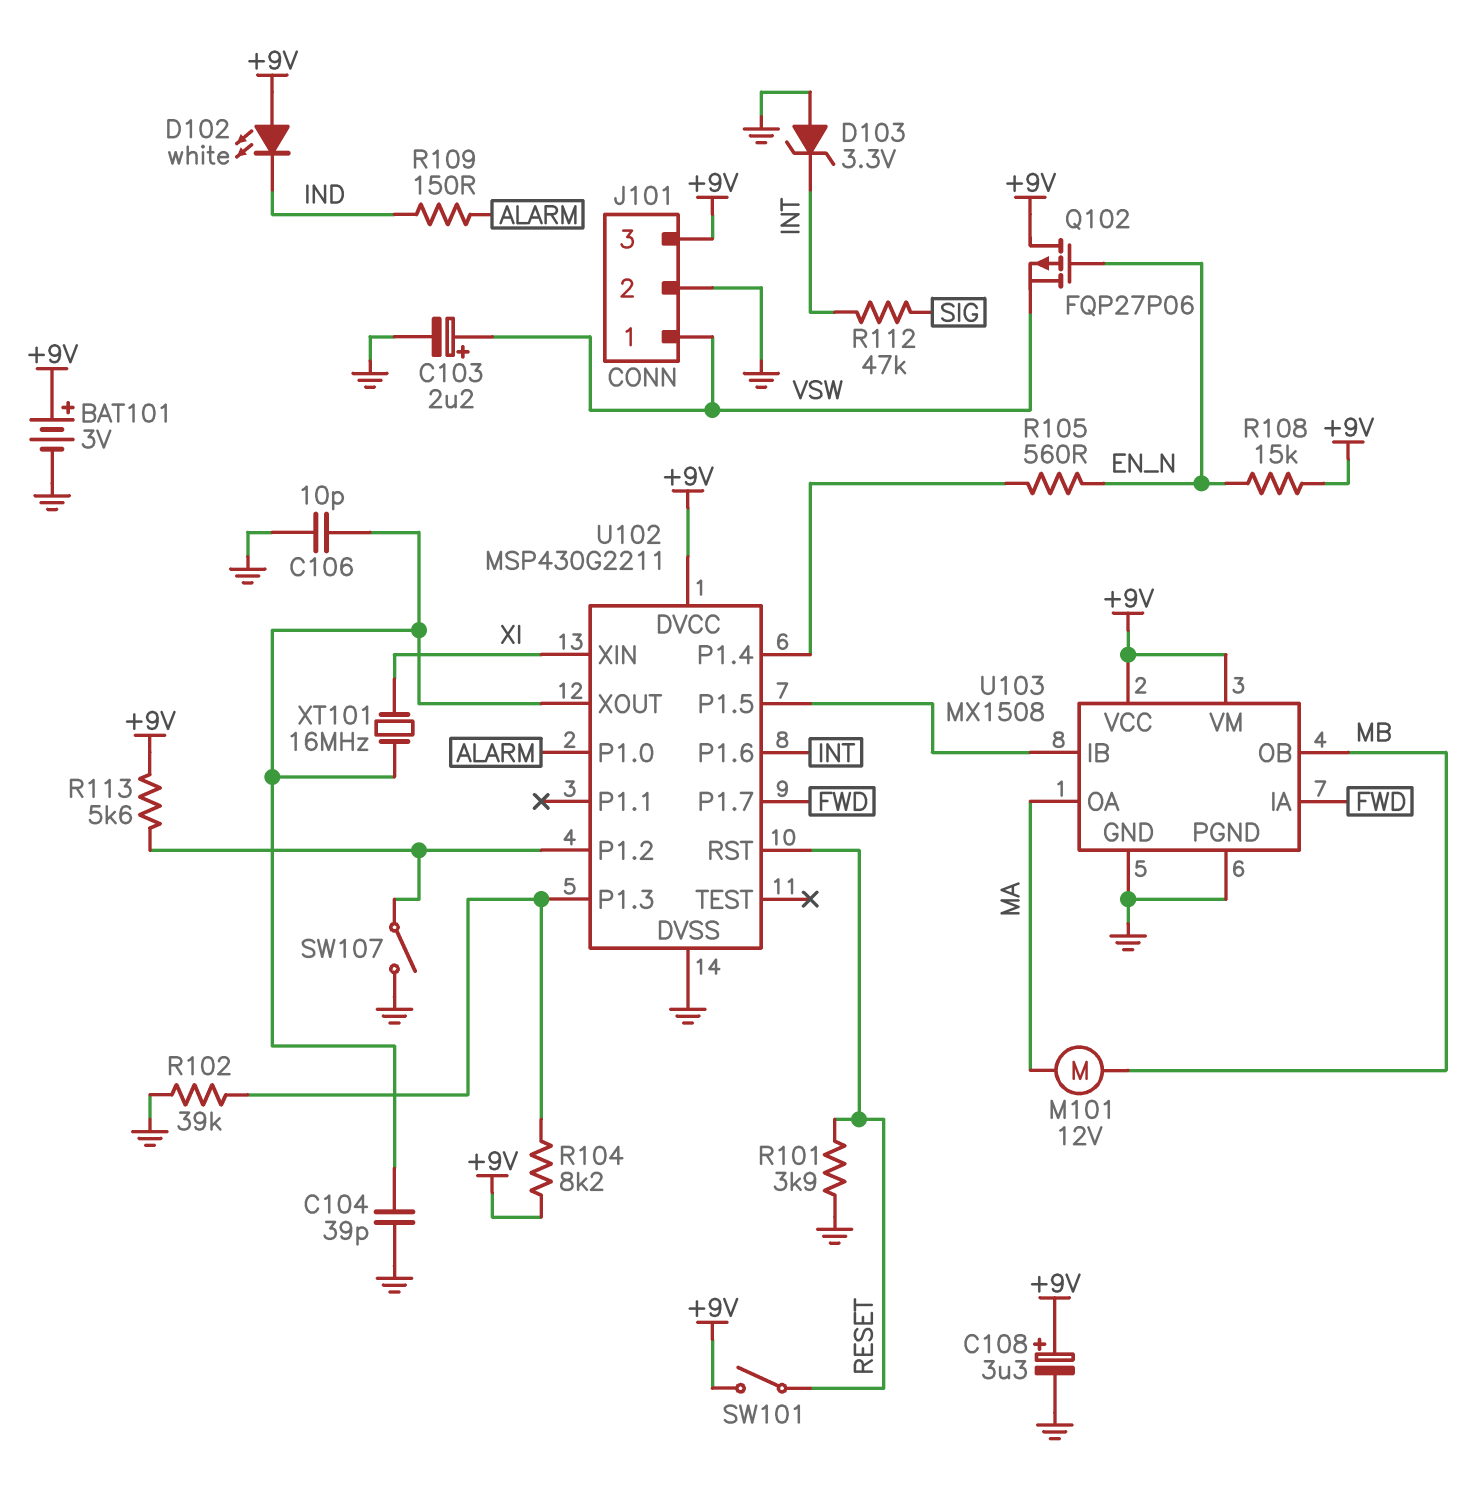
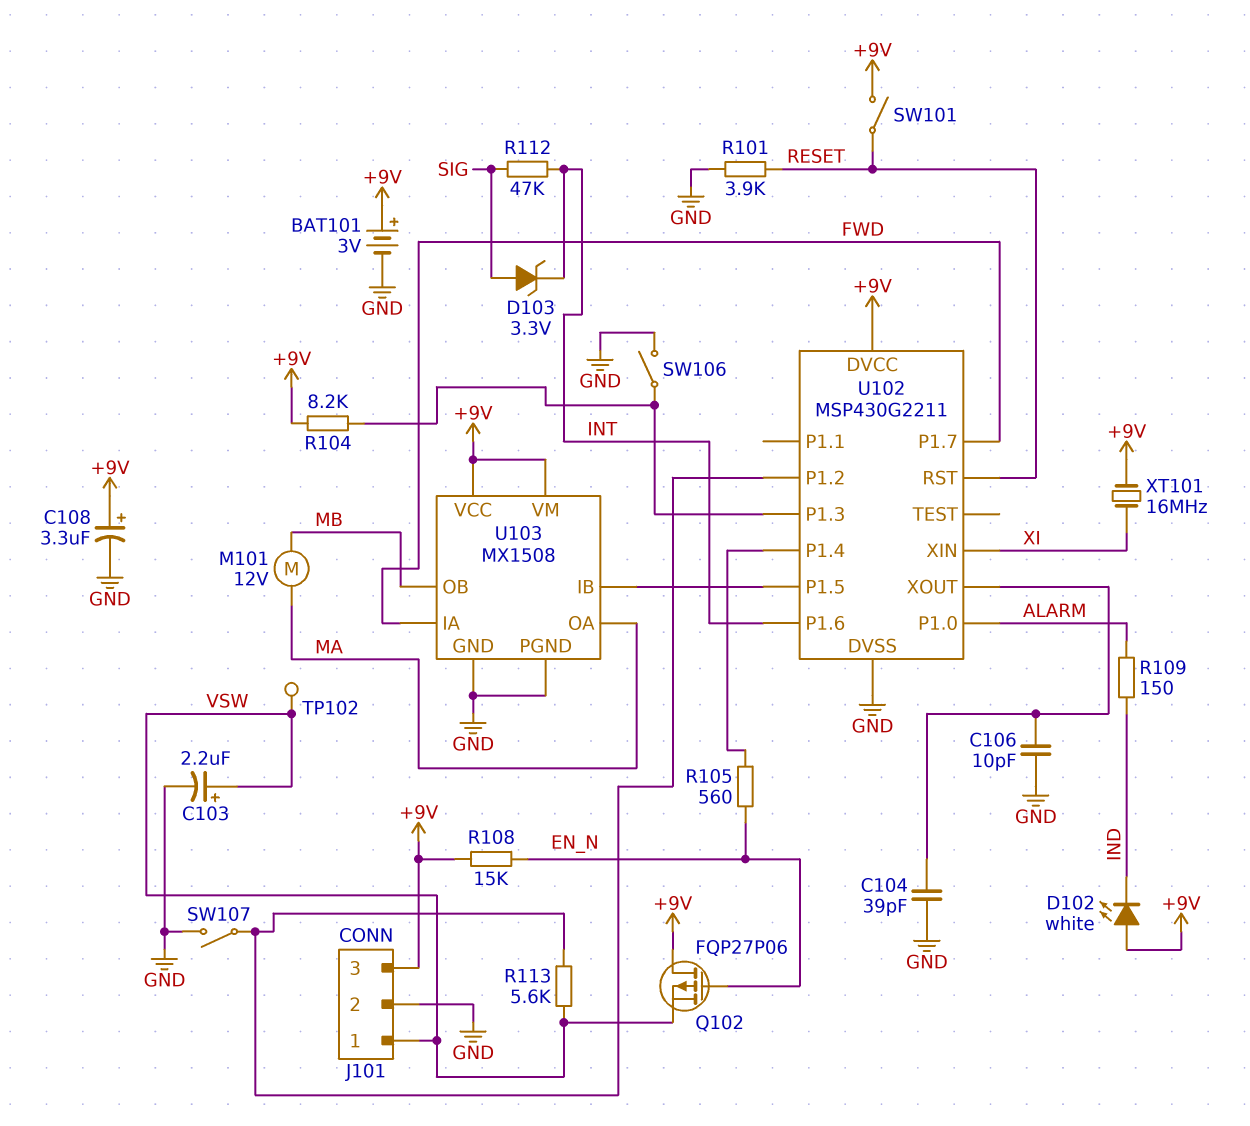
D103: zener 3.3V (A GND, K INT) -> zener 3.3V (A SIG, K INT)
R102: 39k (GND, U102/P1.3) -> none
R113: 5.6k (+9V, U102/P1.2) -> 5.6k (U102/P1.2, VSW)
SW106: none -> switch (GND, U102/P1.3)
TP102: none -> test point (VSW)
XT101: 16MHz (U102/XOUT, XI) -> 16MHz (+9V, XI)

